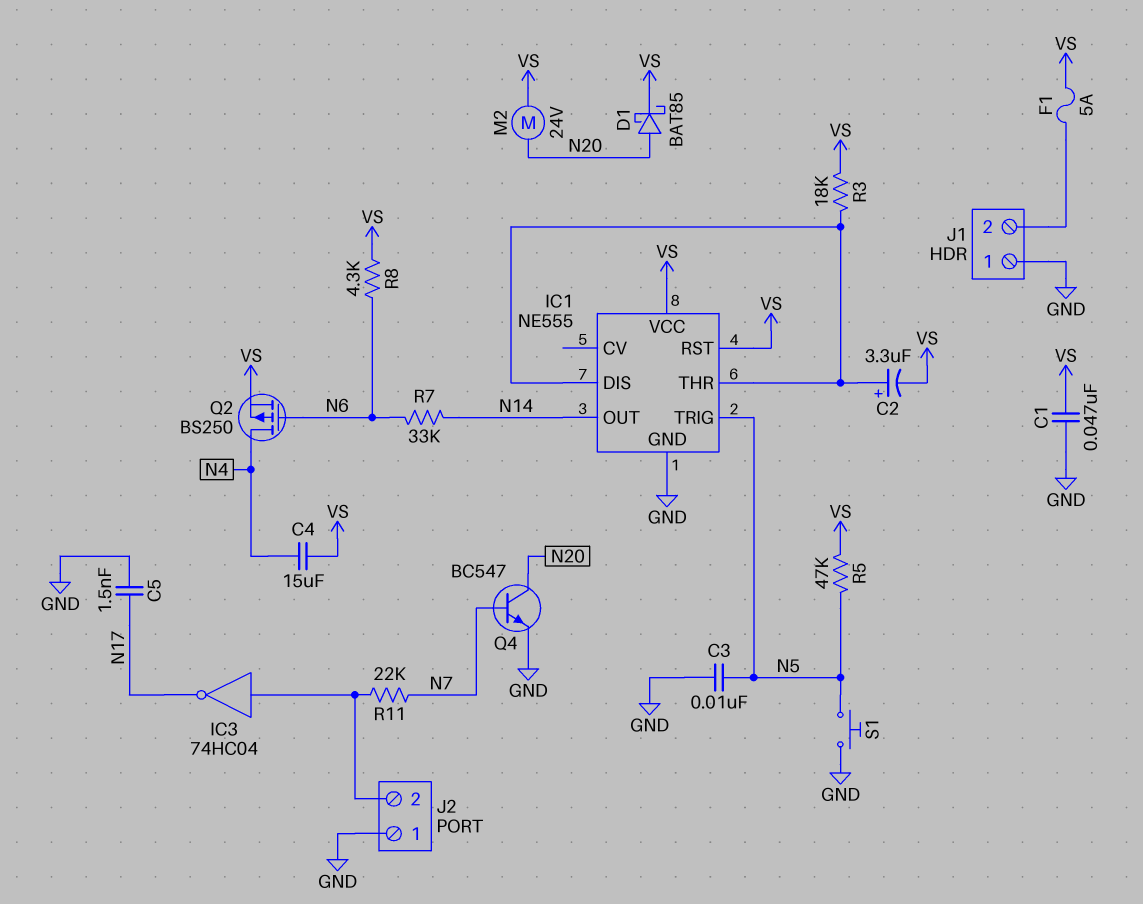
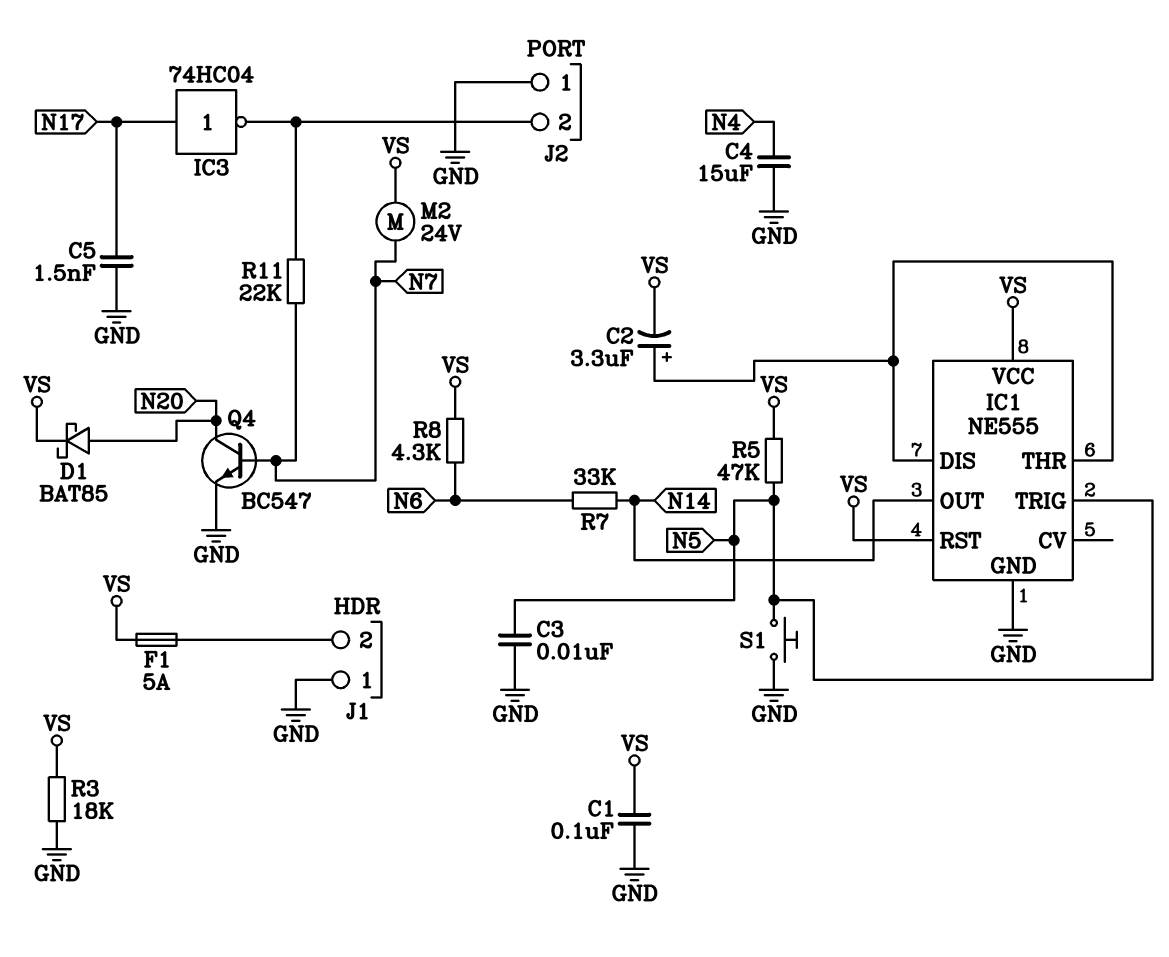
C1: 47nF (GND, VS) -> 100nF (GND, VS)
C4: 15uF (N4, VS) -> 15uF (GND, N4)
IC3: NOT 74HC04 (in J2/2, out N17) -> NOT 74HC04 (in N17, out J2/2)
M2: motor 24V (N20, VS) -> motor 24V (N7, VS)
Q2: PMOS BS250 (G N6, D N4, S VS) -> none
R3: 18k (IC1/DIS, VS) -> 18k (GND, VS)

